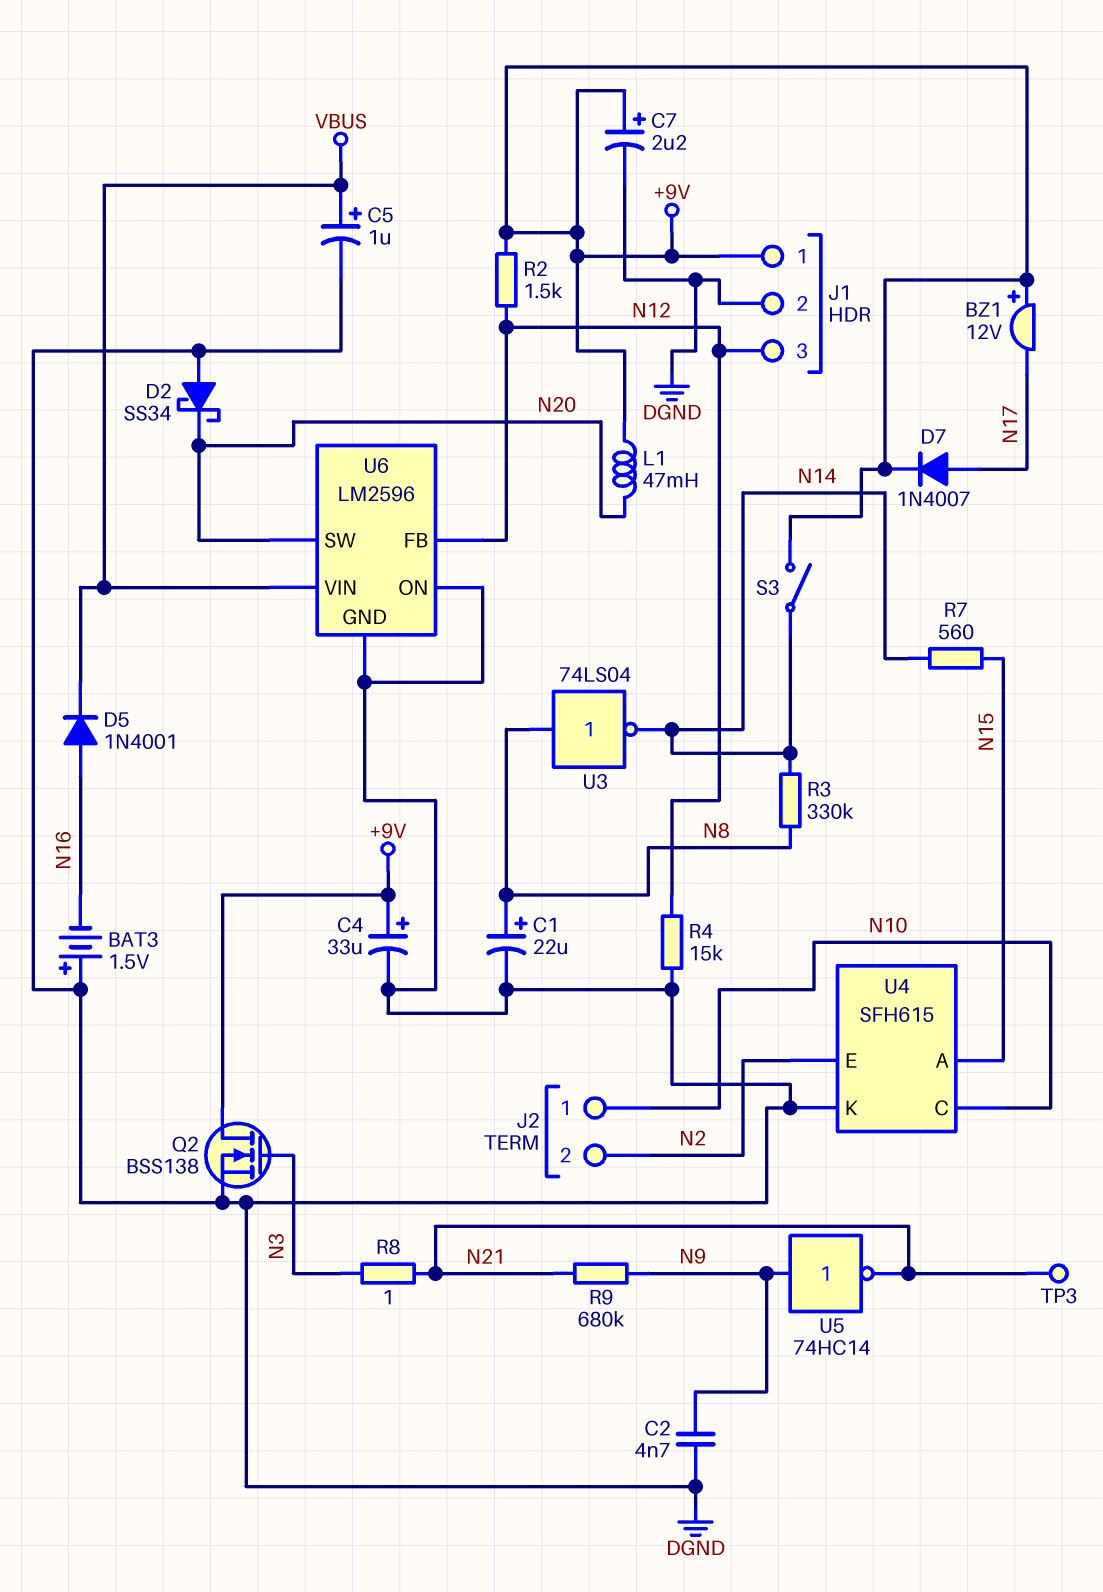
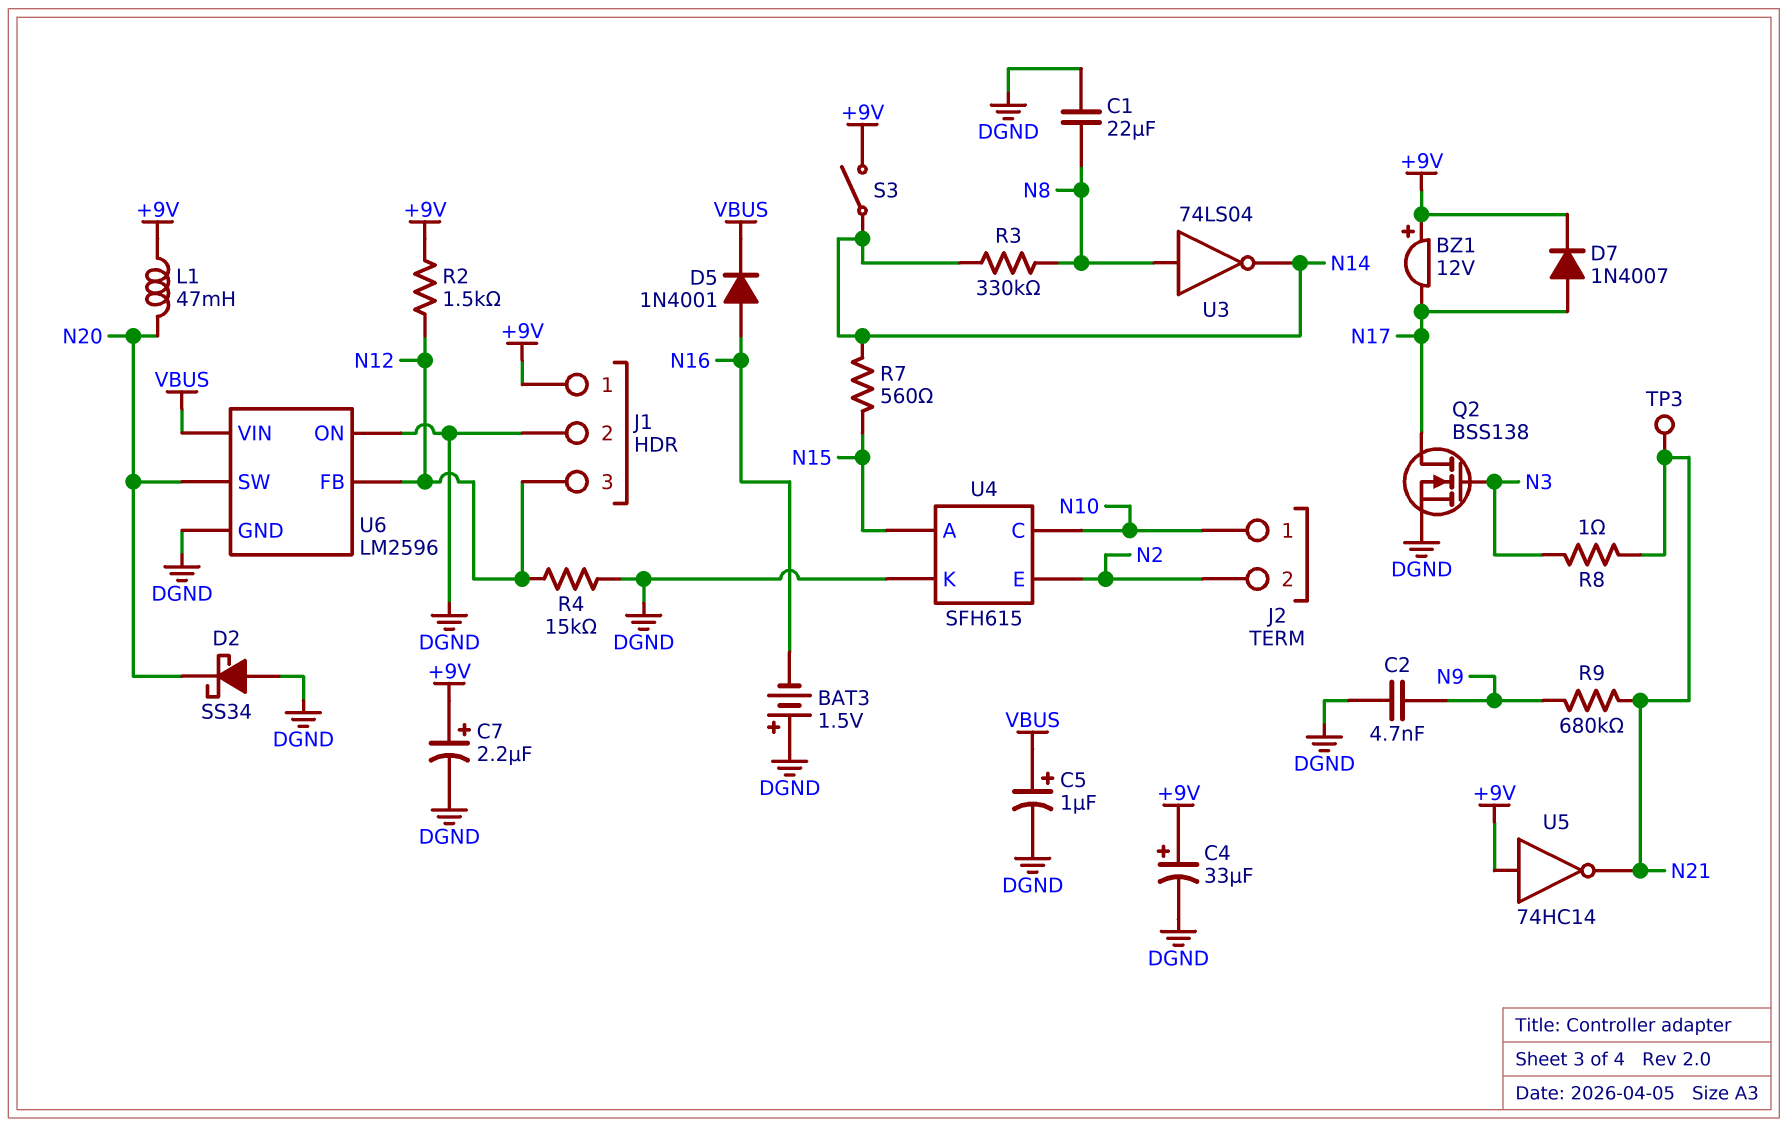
C1: 22uF (plus N8, minus DGND) -> 22uF (DGND, N8)
Q2: NMOS BSS138 (G N3, D +9V, S DGND) -> NMOS BSS138 (G N3, D N17, S DGND)
U5: NOT 74HC14 (in N9, out N21) -> NOT 74HC14 (in +9V, out N21)

